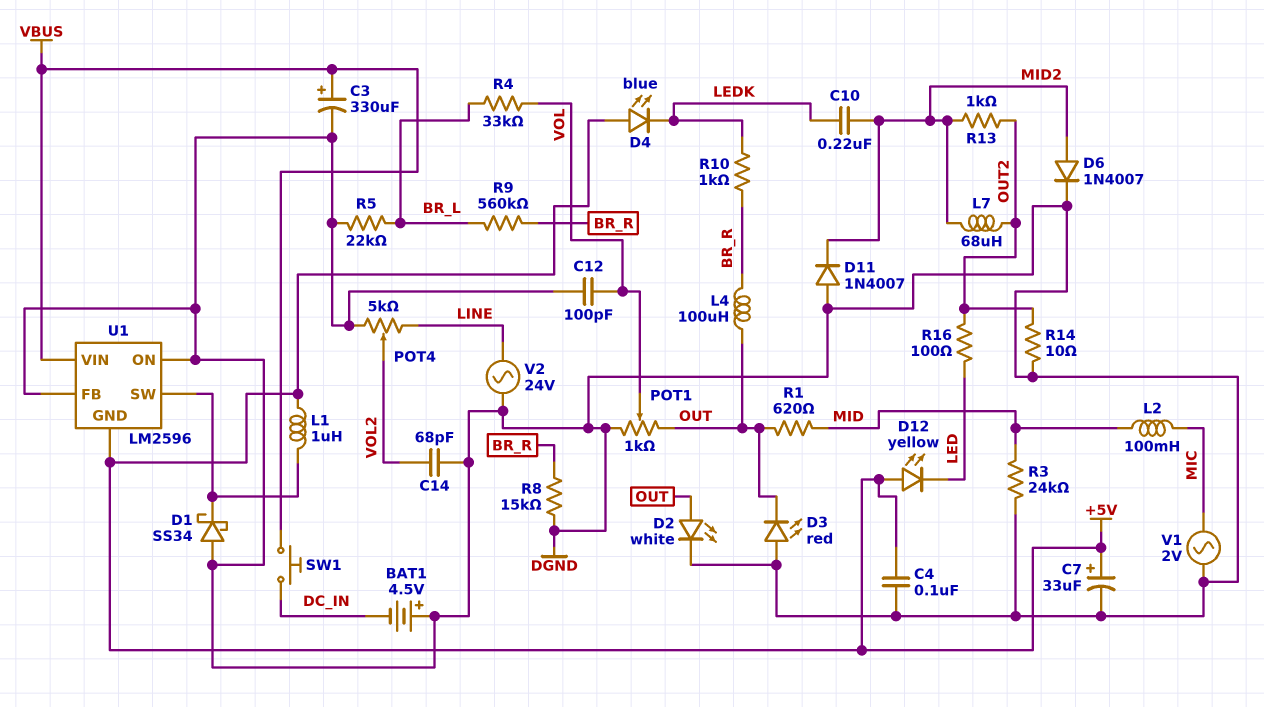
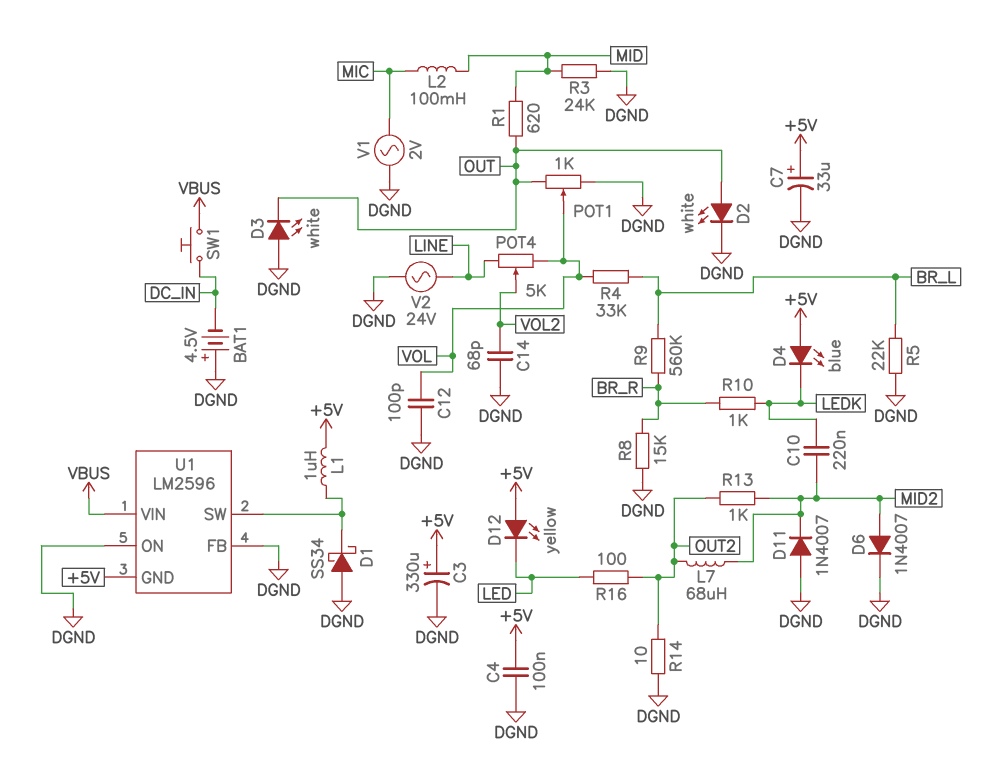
C3: 330uF (plus VBUS, minus DGND) -> 330uF (plus +5V, minus DGND)
D3: LED red (A DGND, K OUT) -> LED white (A DGND, K OUT)
L4: 100uH (BR_R, OUT) -> none
POT4: 5k (DGND, LINE, wiper VOL2) -> 5k (LINE, VOL, wiper VOL2)

